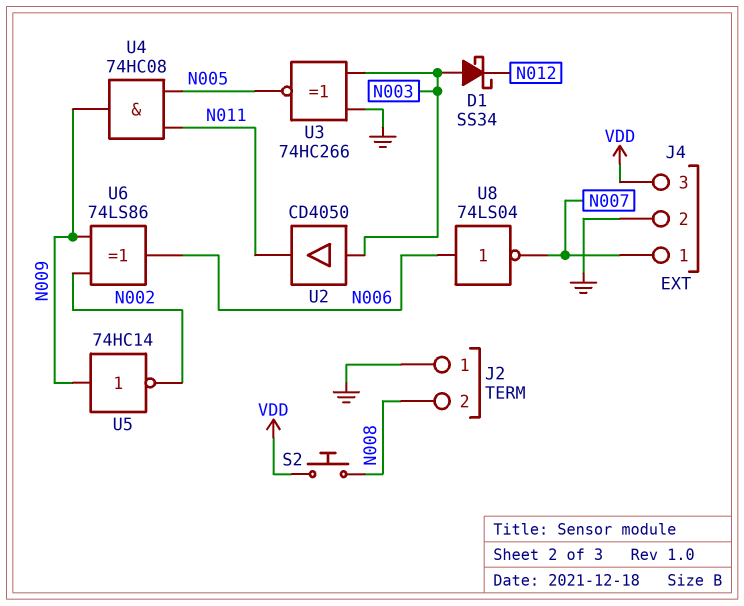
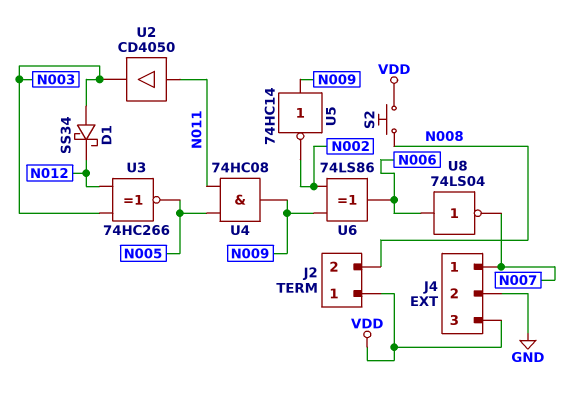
J2 pin 1: GND -> VDD
U2: buffer CD4050 (in N003, out N011) -> buffer CD4050 (in N011, out N003)
U3: XNOR 74HC266 (in GND, in N003, out N005) -> XNOR 74HC266 (in N003, in N012, out N005)

